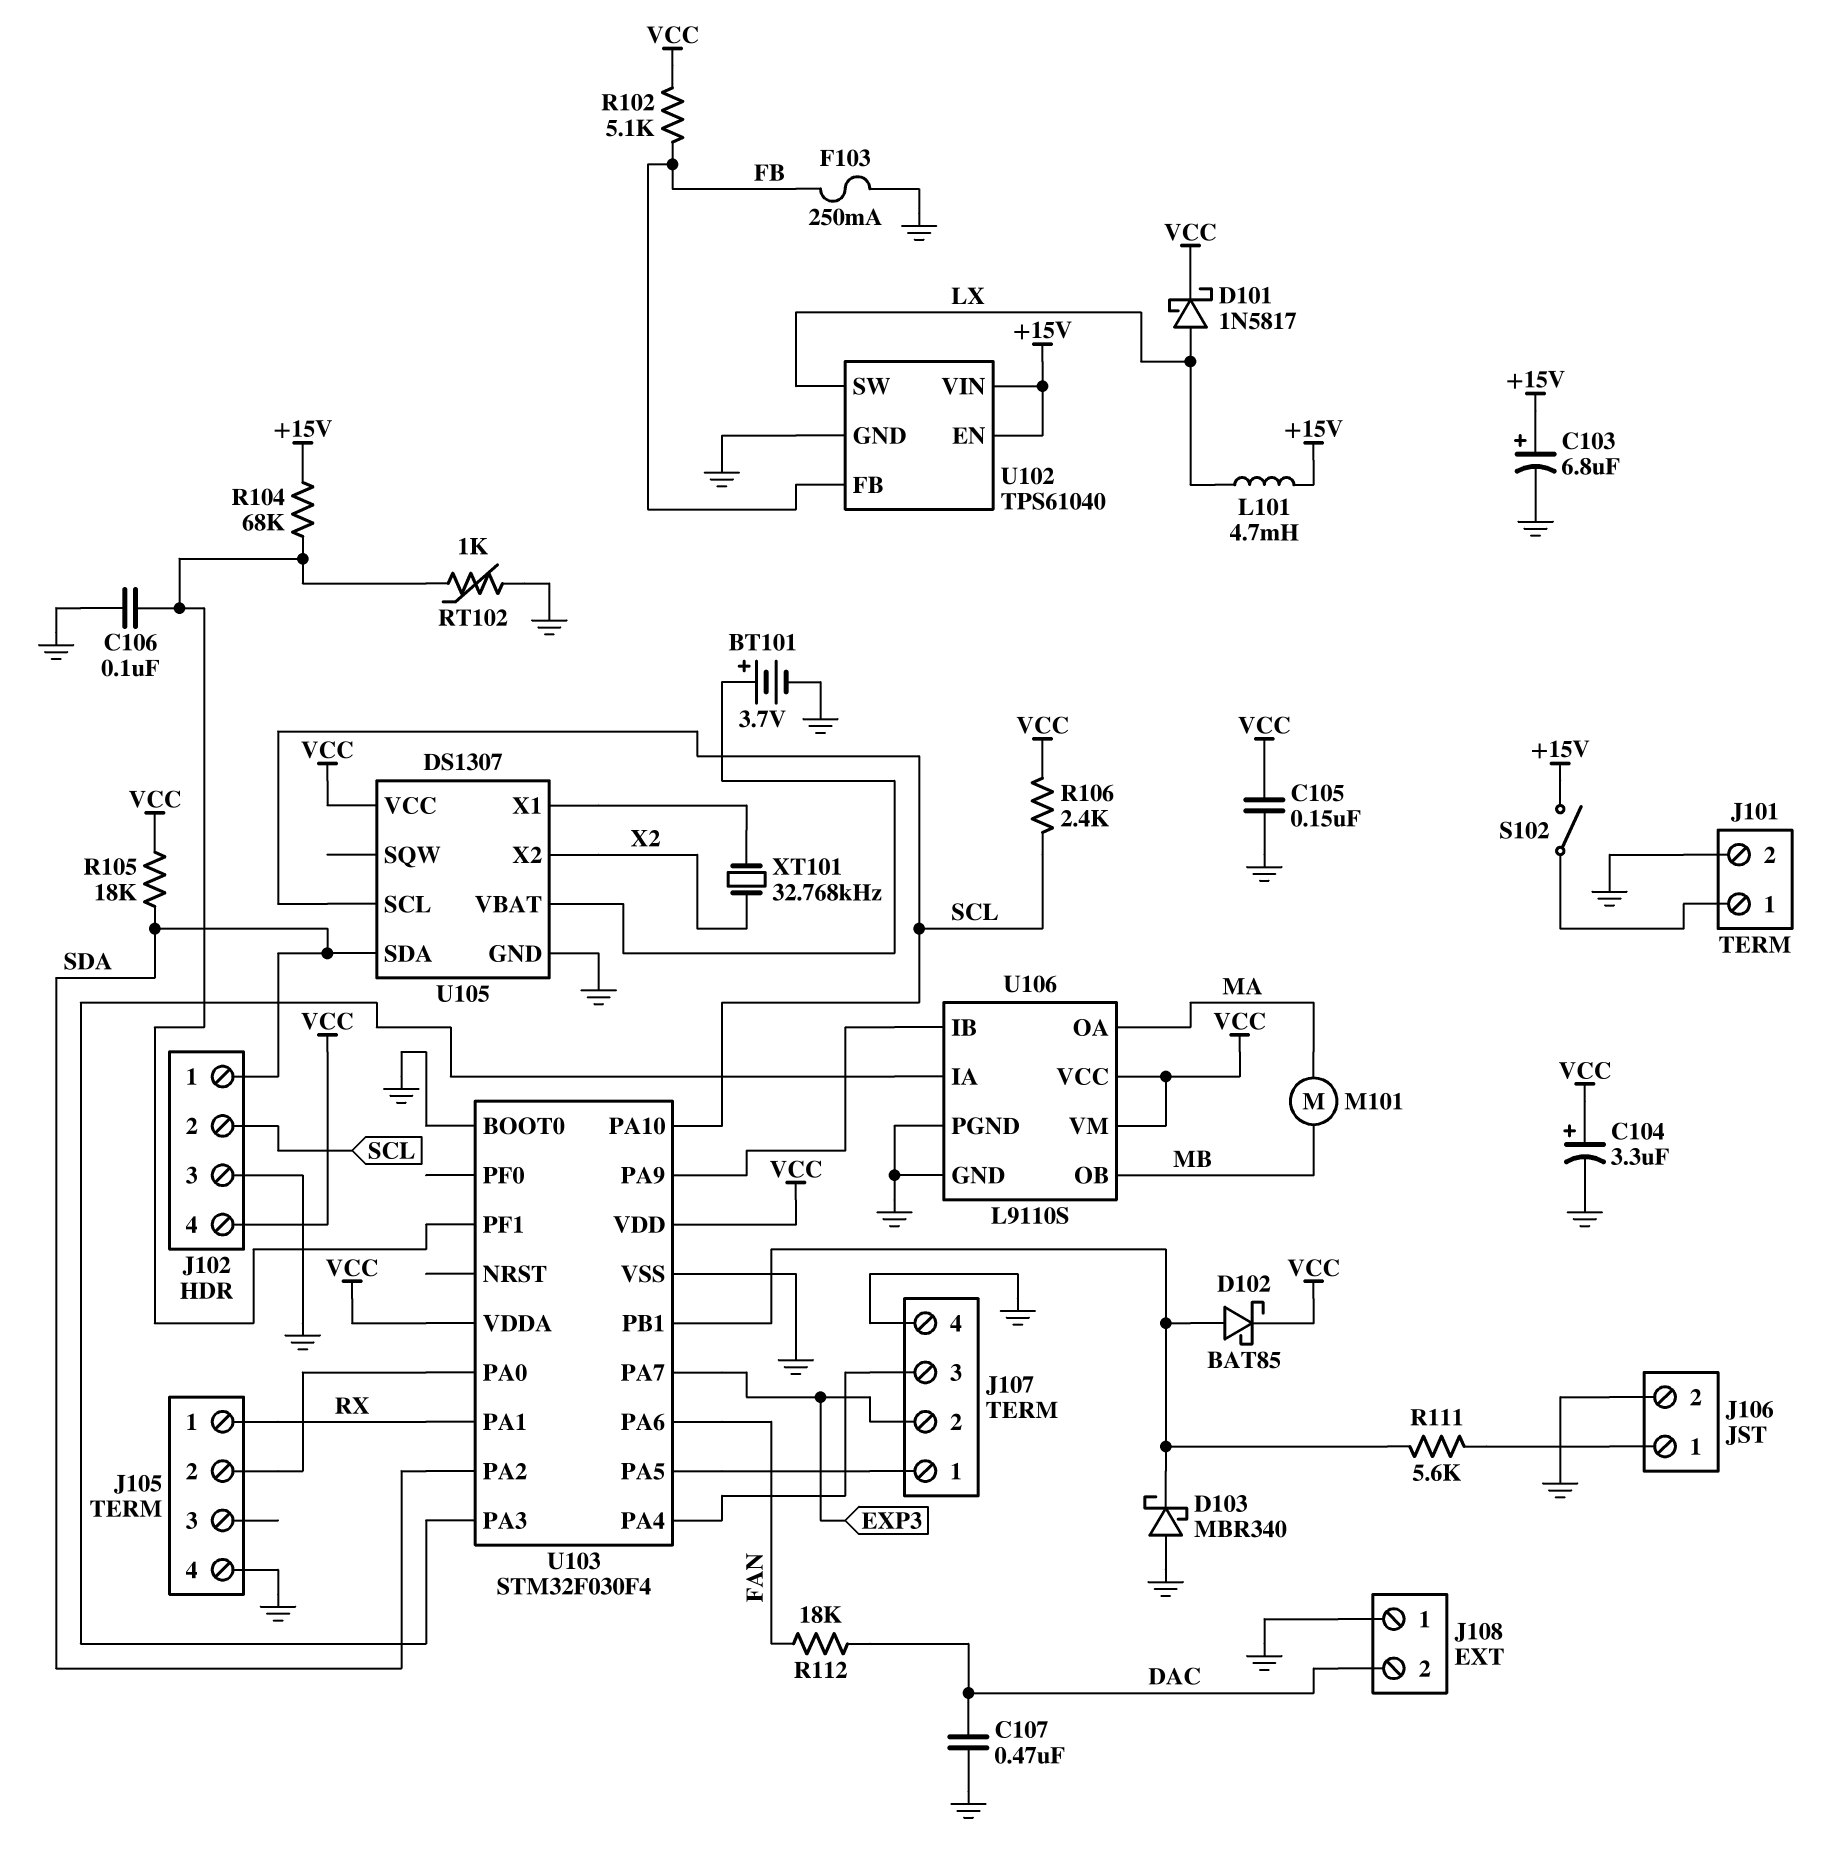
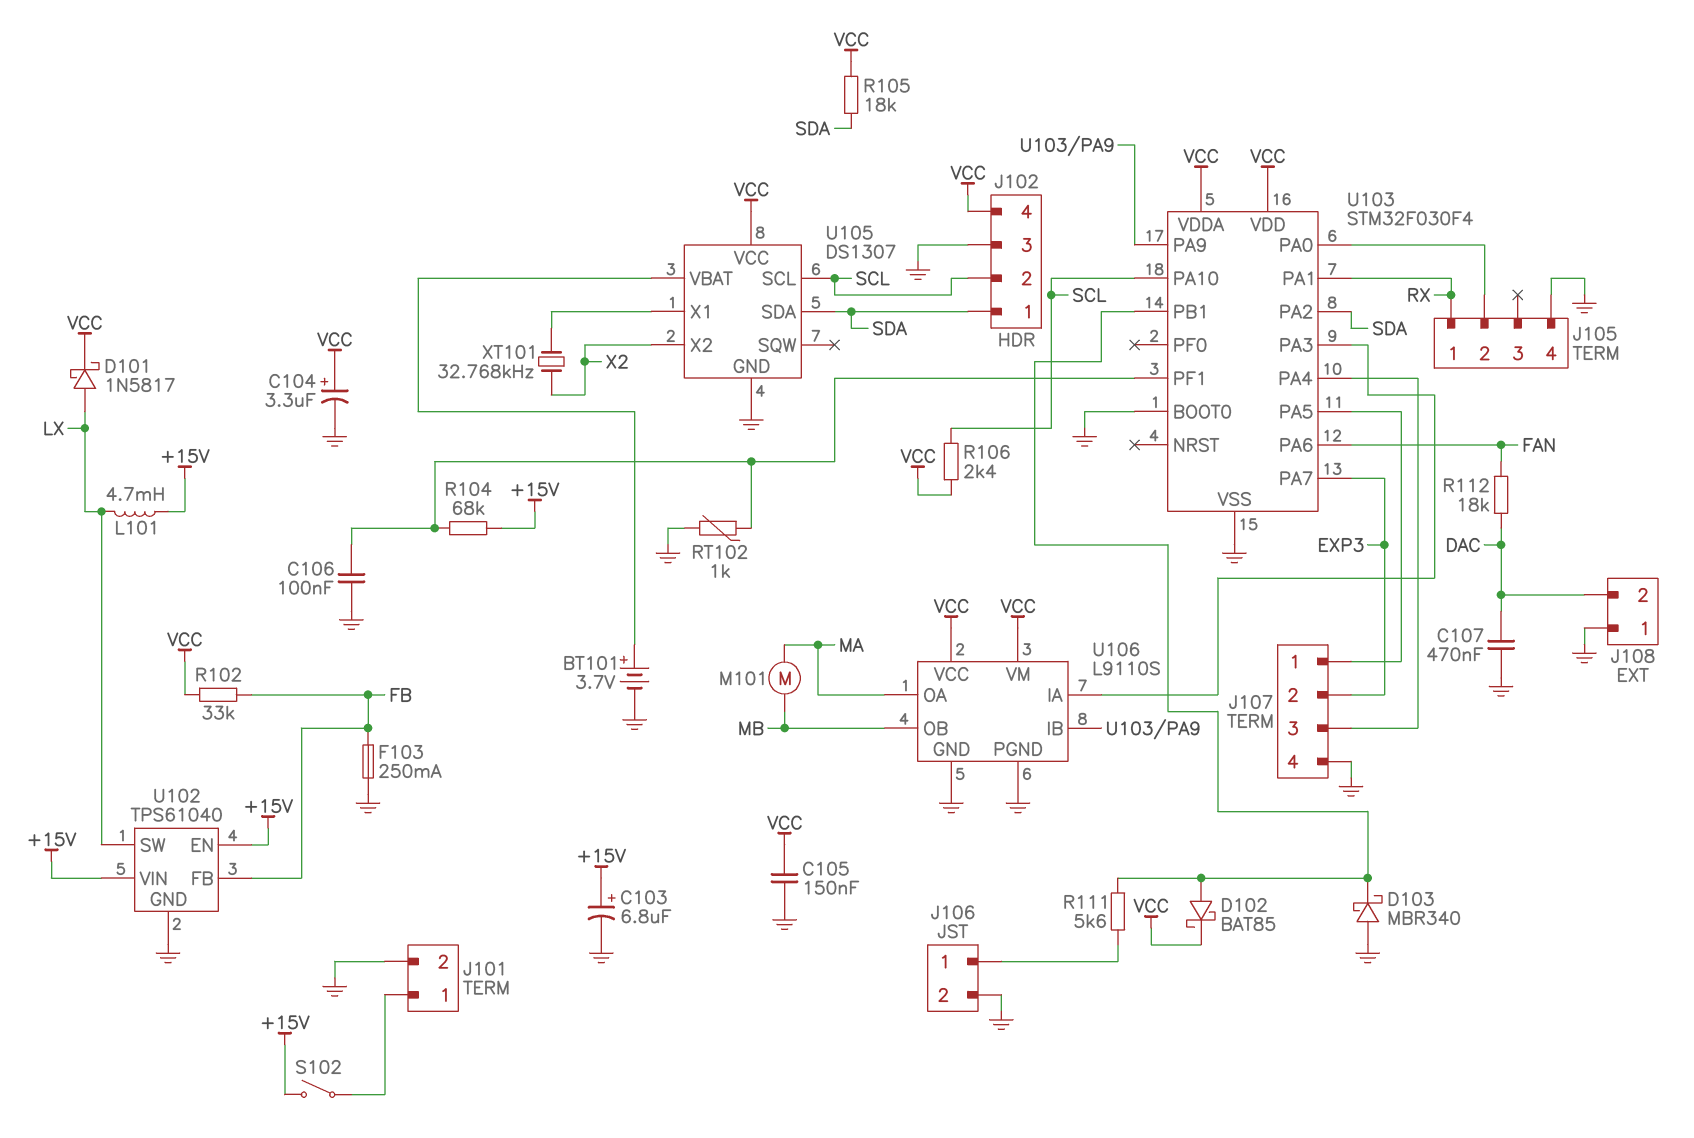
R102: 5.1k (FB, VCC) -> 33k (FB, VCC)

